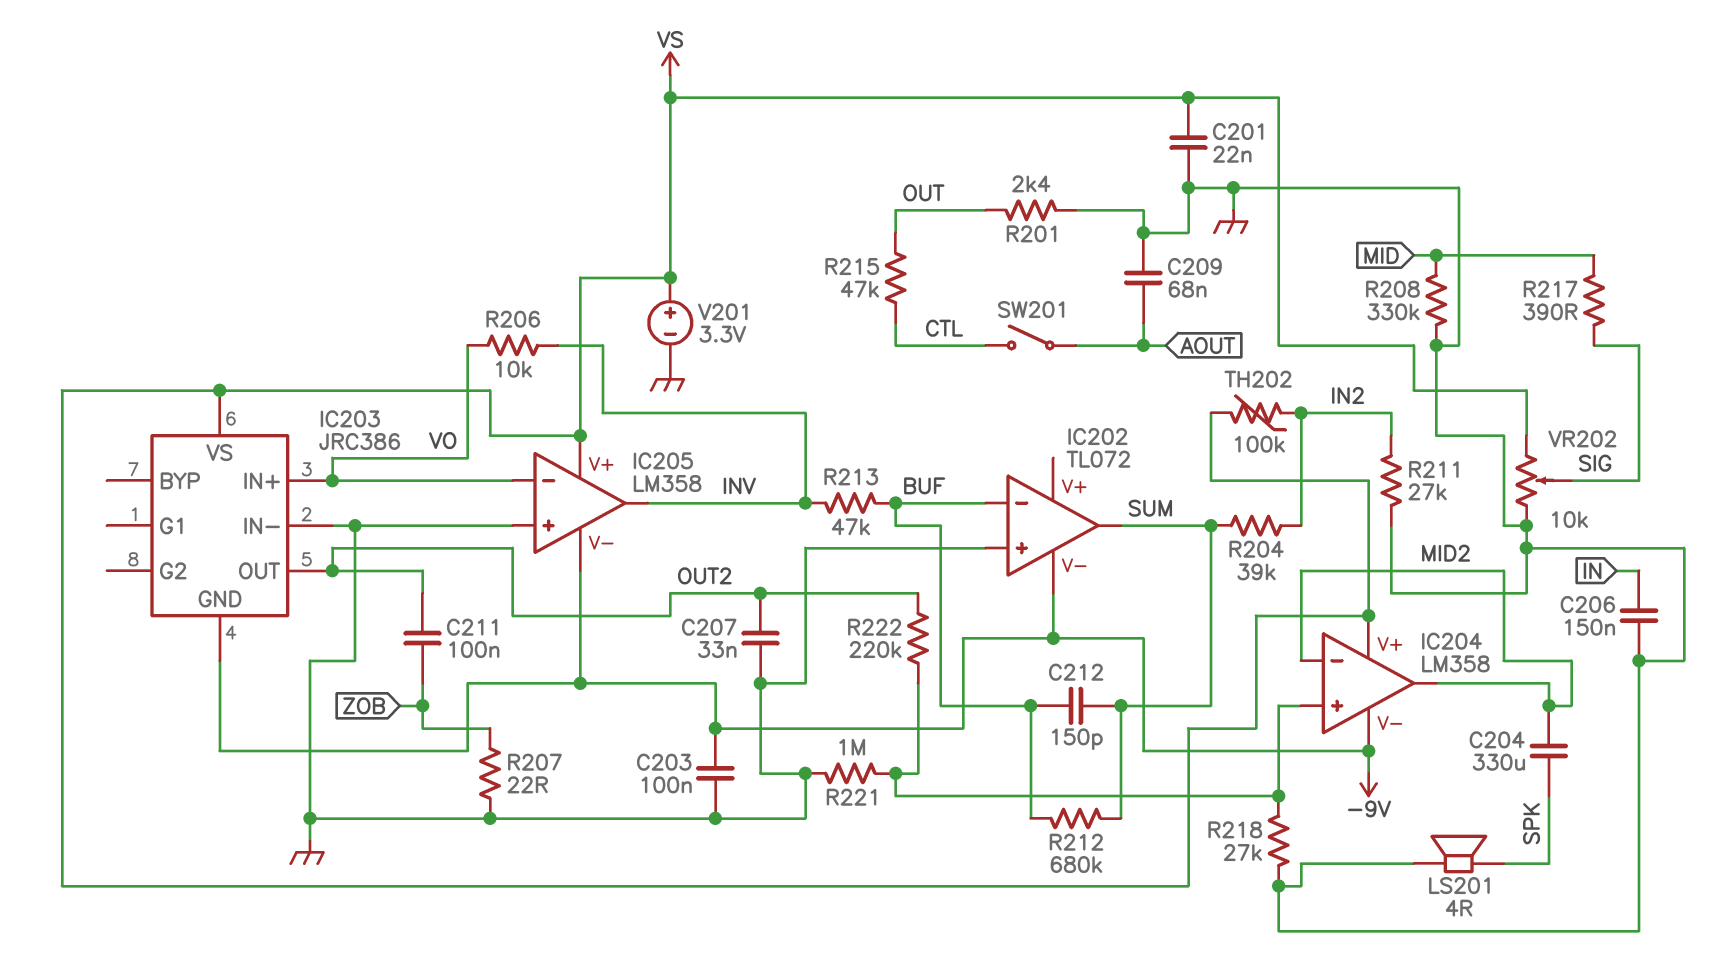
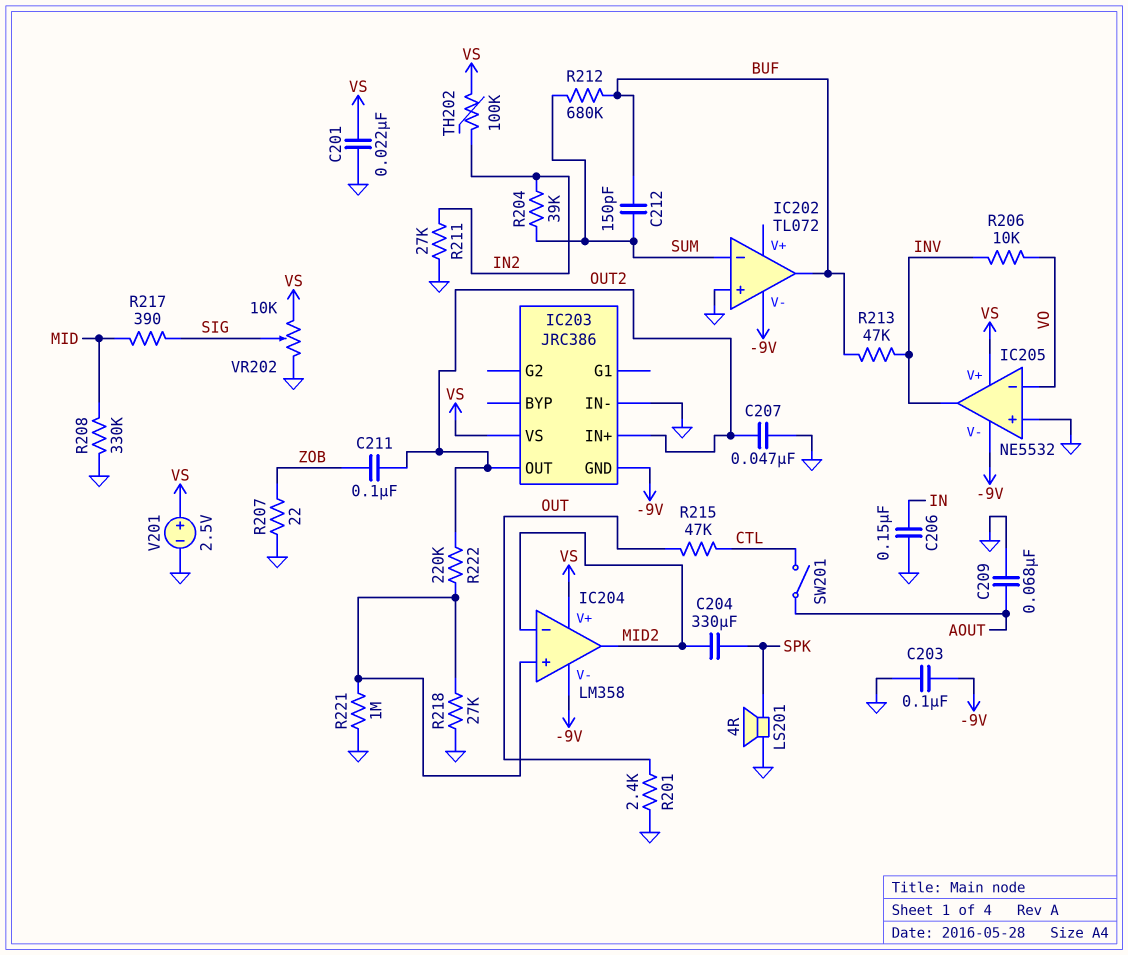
C207: 33nF (GND, OUT2) -> 47nF (GND, OUT2)
IC202 pin in-: BUF -> SUM
IC202 pin out: SUM -> BUF
IC203 pin IN+: VO -> OUT2
IC205: LM358 -> NE5532
V201: 3.3V (plus VS, minus GND) -> 2.5V (plus VS, minus GND)

